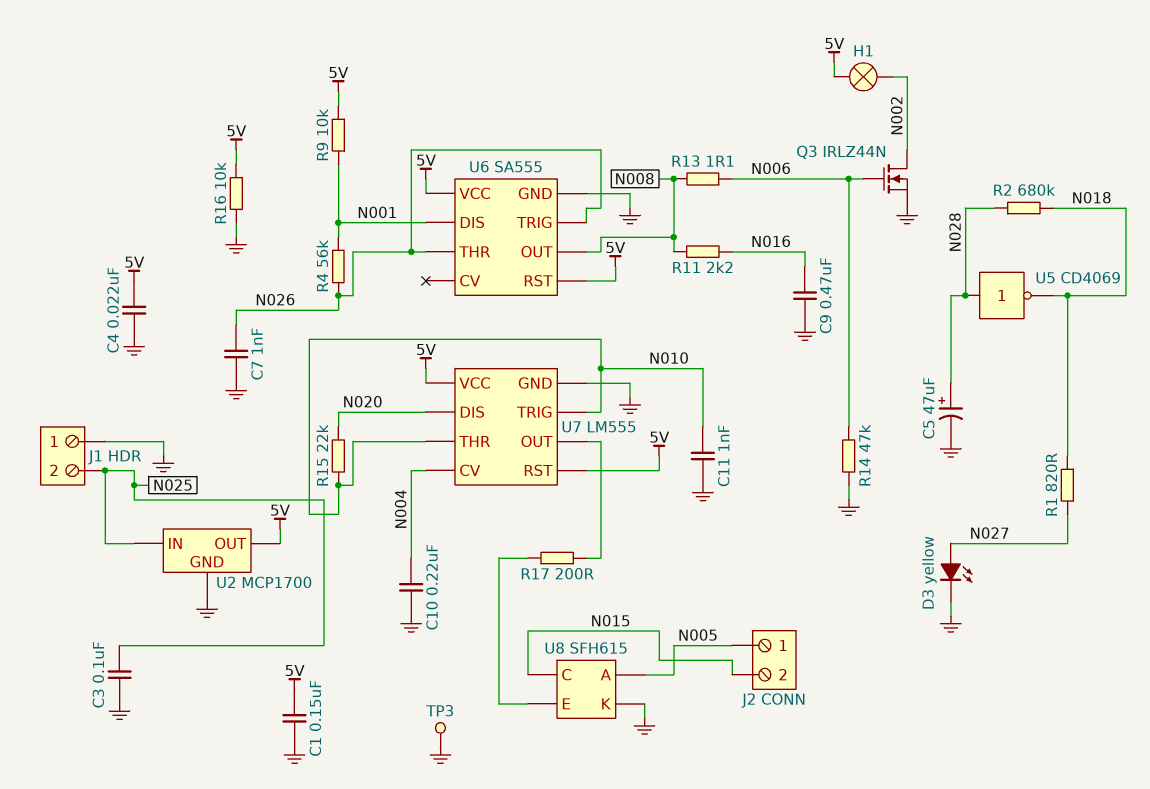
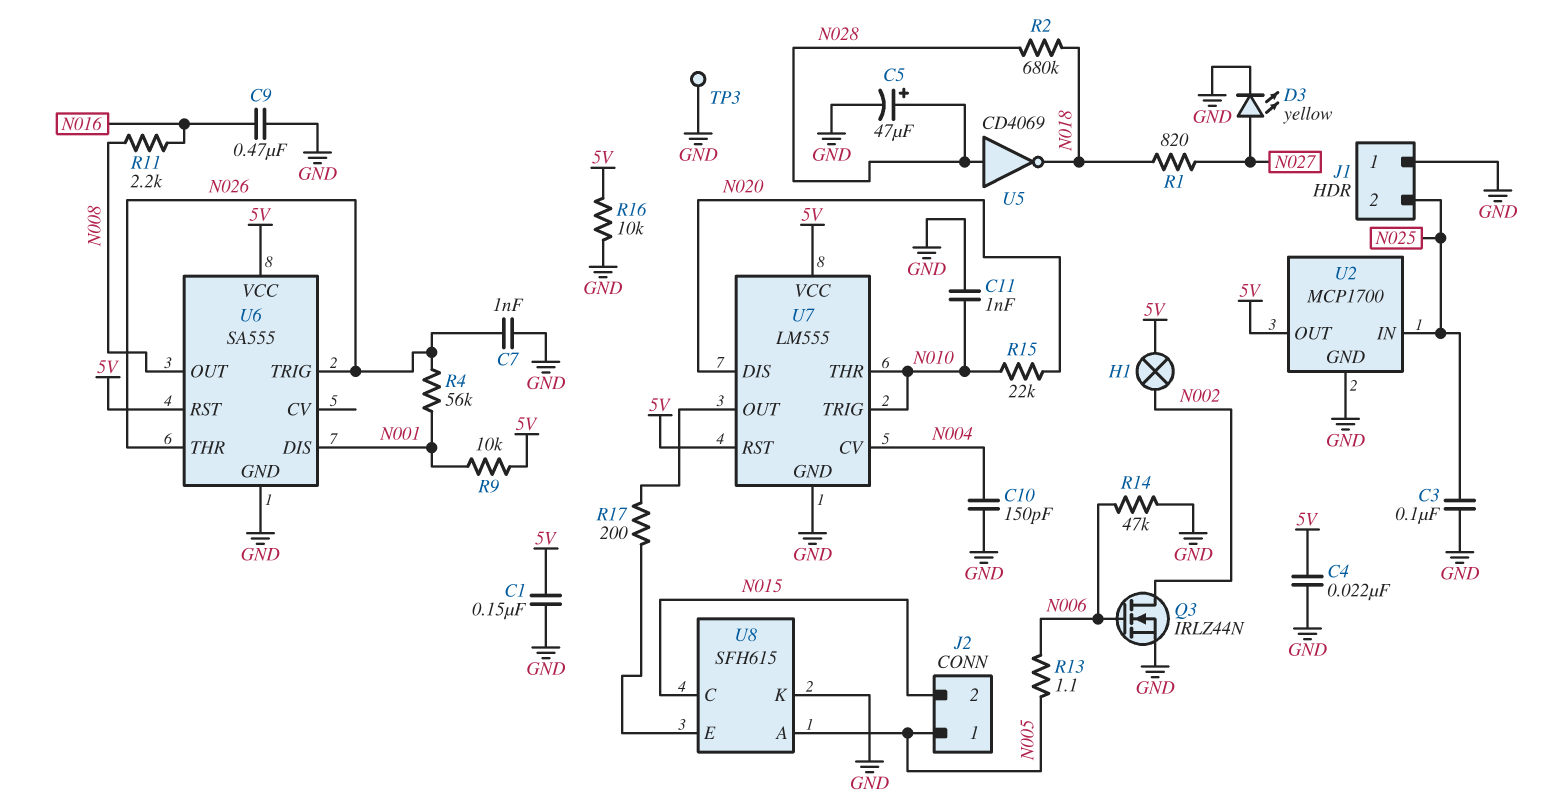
C10: 220nF (GND, N004) -> 150pF (GND, N004)
R13: 1.1 (N006, N008) -> 1.1 (N005, N006)

